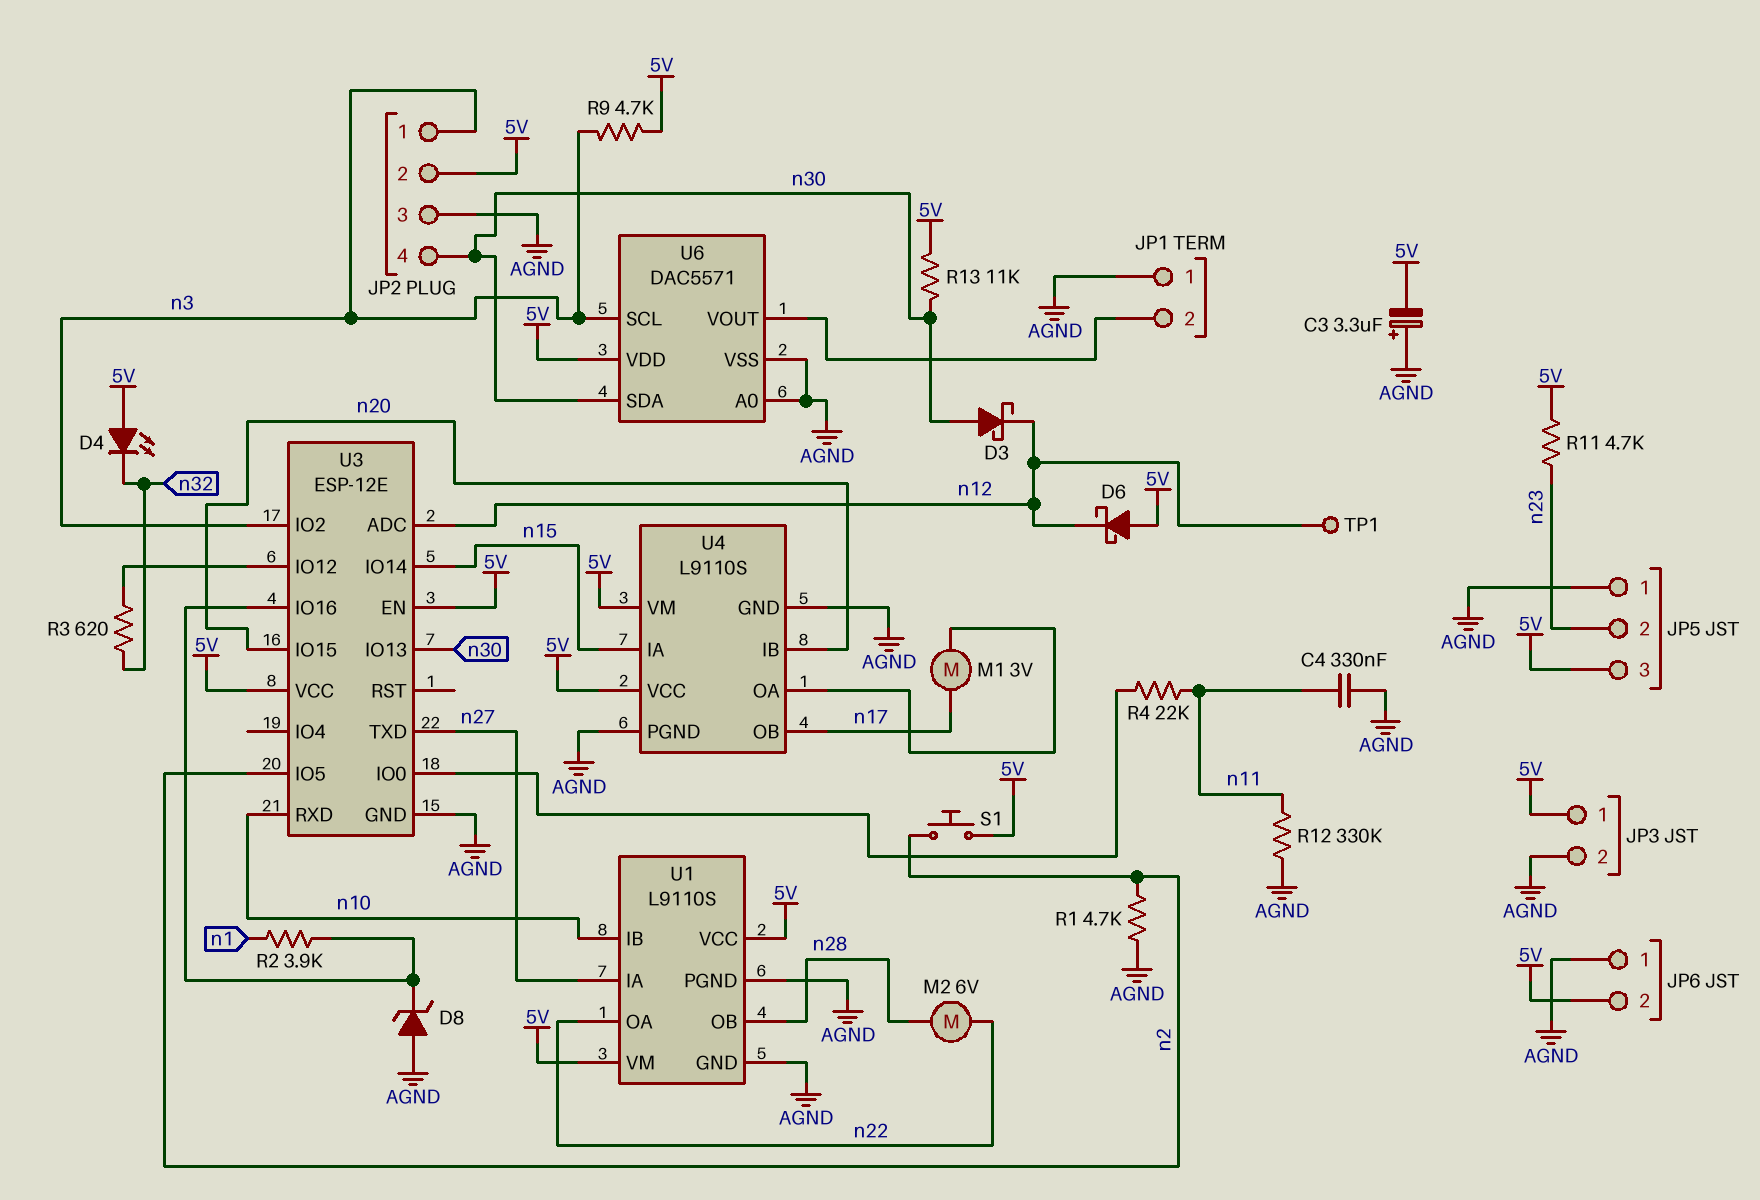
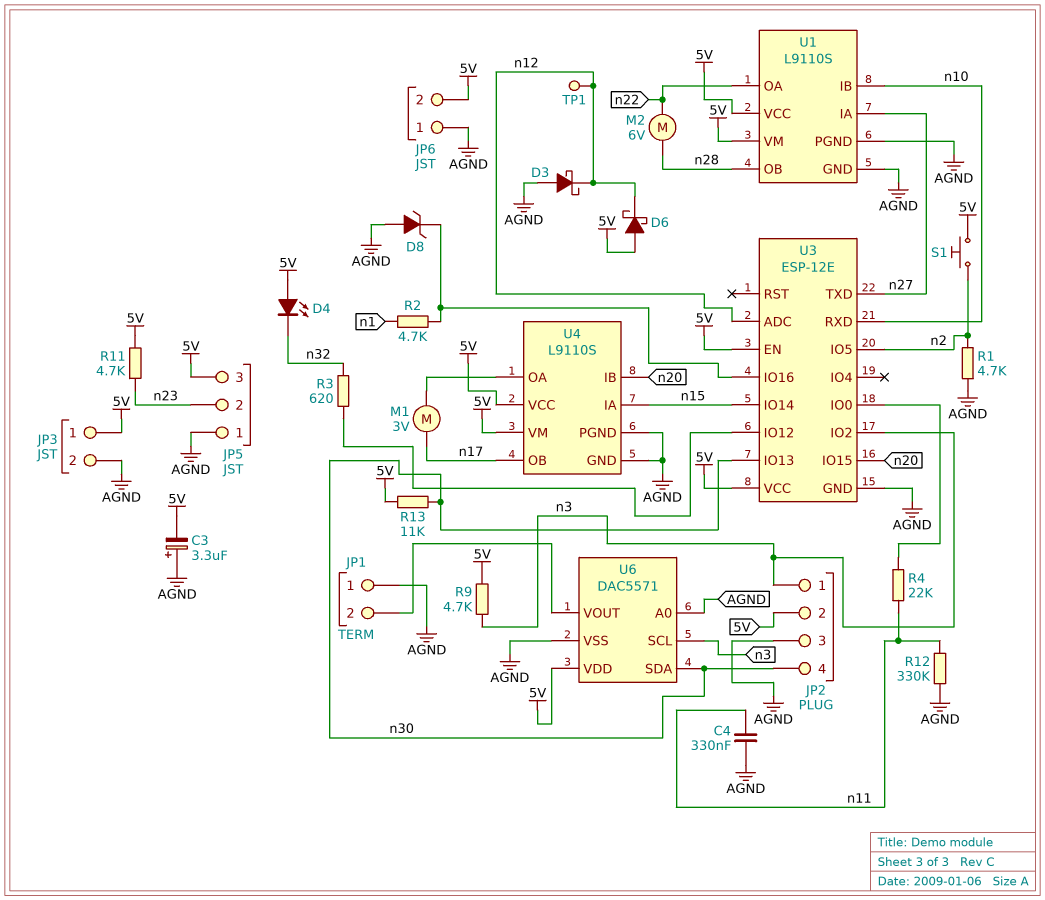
D3: schottky (A n30, K n12) -> schottky (A AGND, K n12)
R2: 3.9k (U3/IO16, n1) -> 4.7k (U3/IO16, n1)

